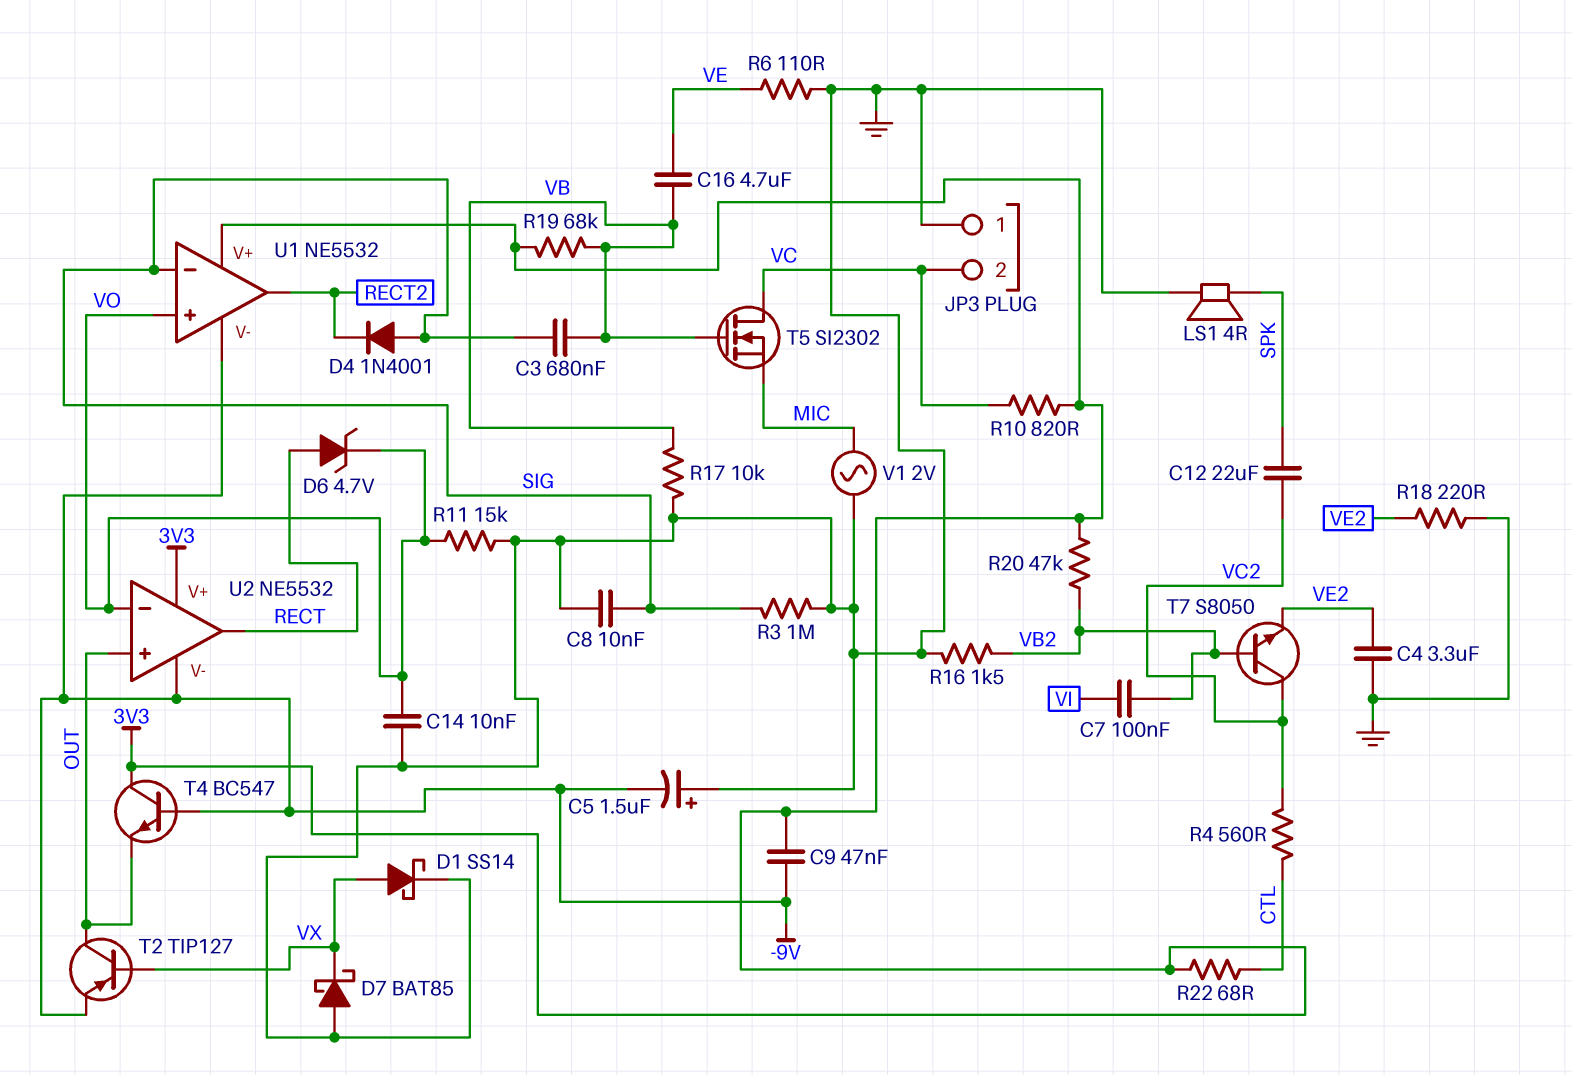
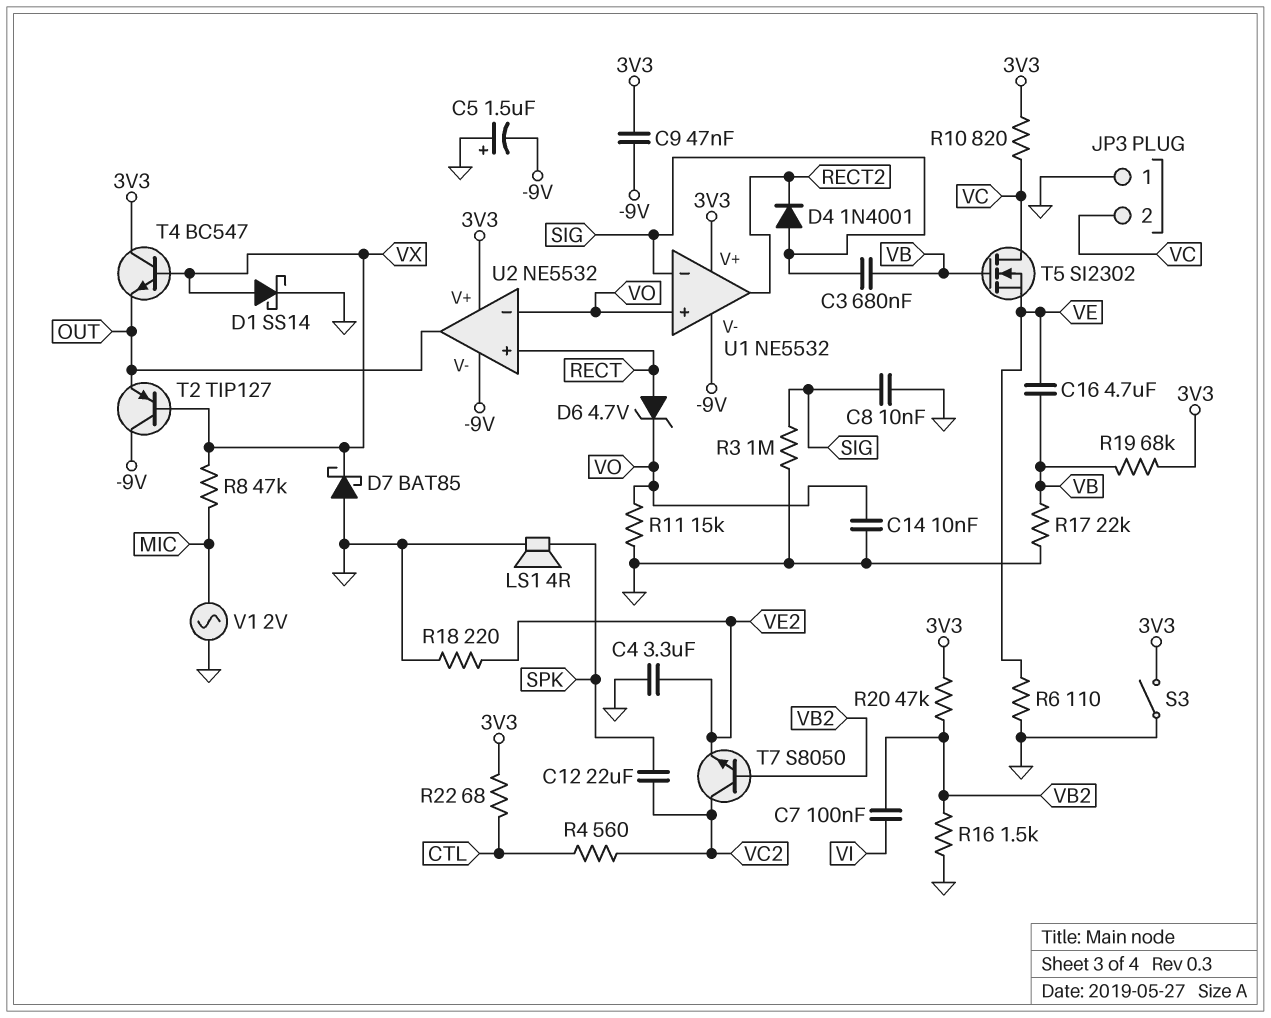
R8: none -> 47k (MIC, VX)
R17: 10k (GND, VB) -> 22k (GND, VB)
S3: none -> switch (3V3, GND)
T2: PNP TIP127 (B VX, C OUT, E -9V) -> PNP TIP127 (B VX, C -9V, E OUT)
T4: NPN BC547 (B -9V, C 3V3, E OUT) -> NPN BC547 (B VX, C 3V3, E OUT)
T5: NMOS SI2302 (G VB, D VC, S MIC) -> NMOS SI2302 (G VB, D VC, S VE)
U2 pin in+: OUT -> RECT
U2 pin out: RECT -> OUT

